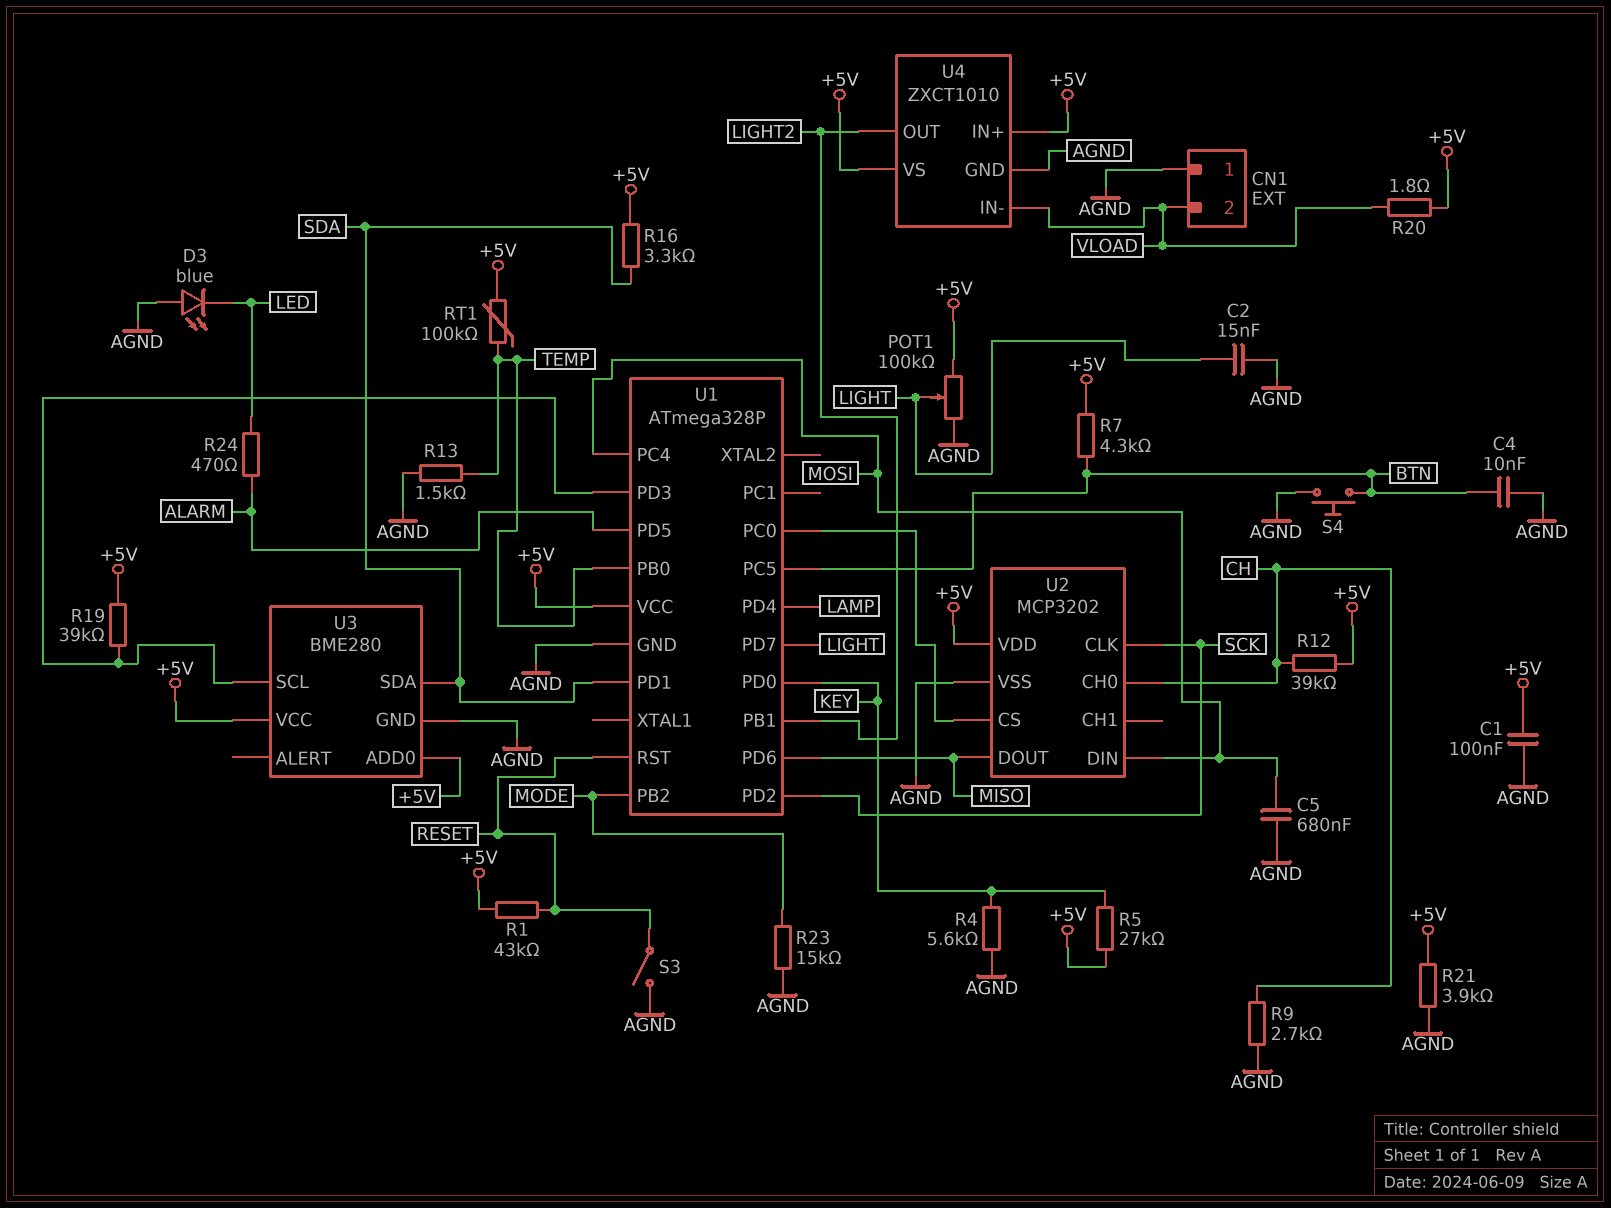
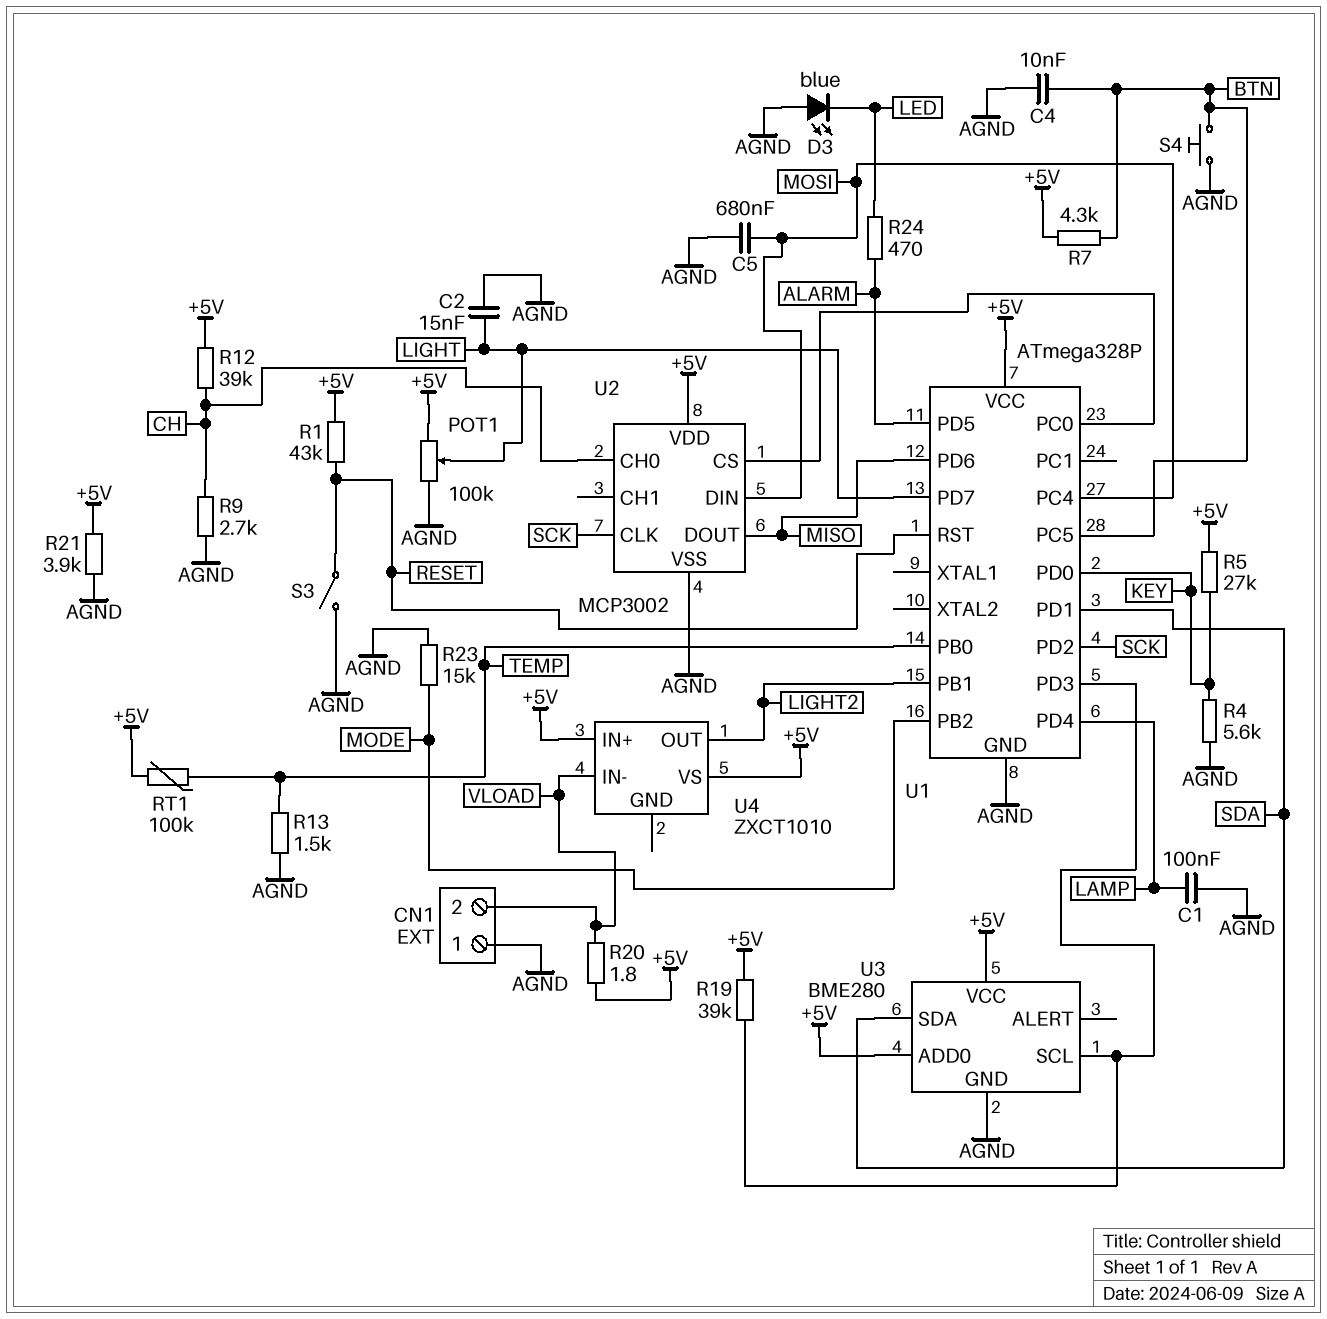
C1: 100nF (+5V, AGND) -> 100nF (AGND, LAMP)
R16: 3.3k (+5V, SDA) -> none
U2: MCP3202 -> MCP3002
U4 pin GND: AGND -> none

